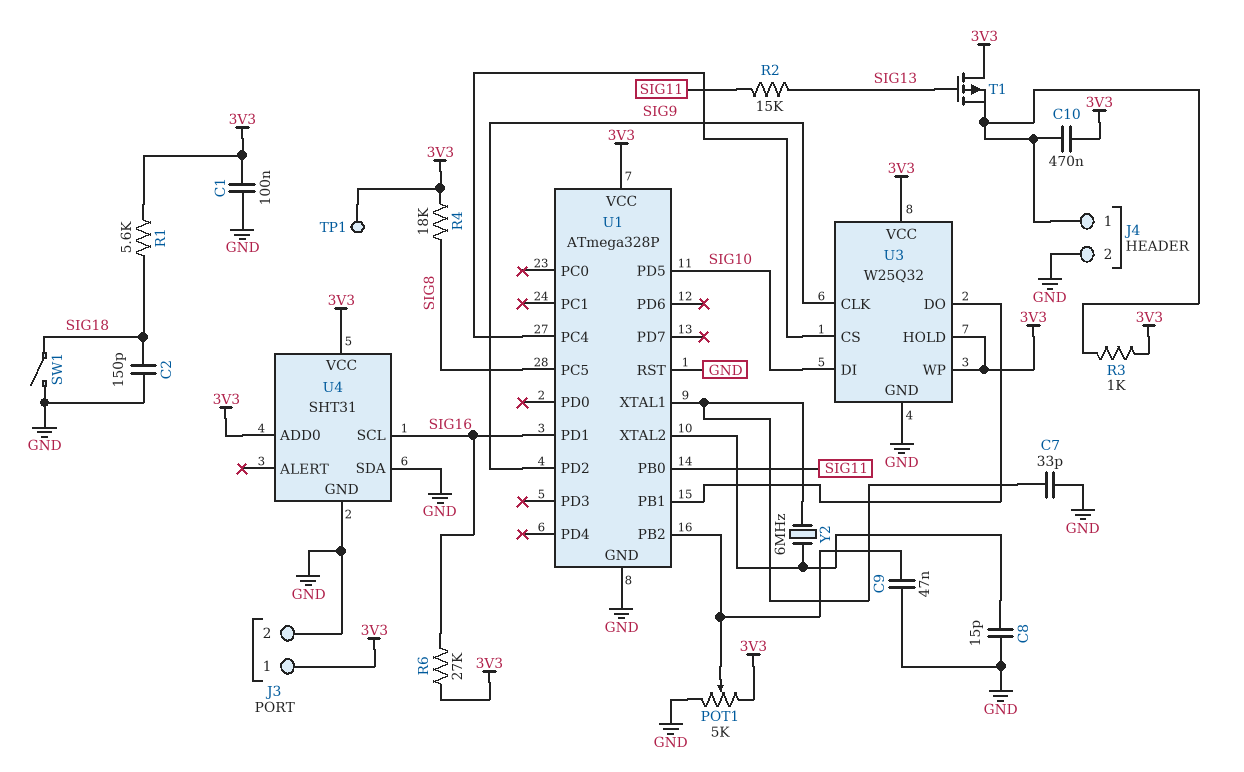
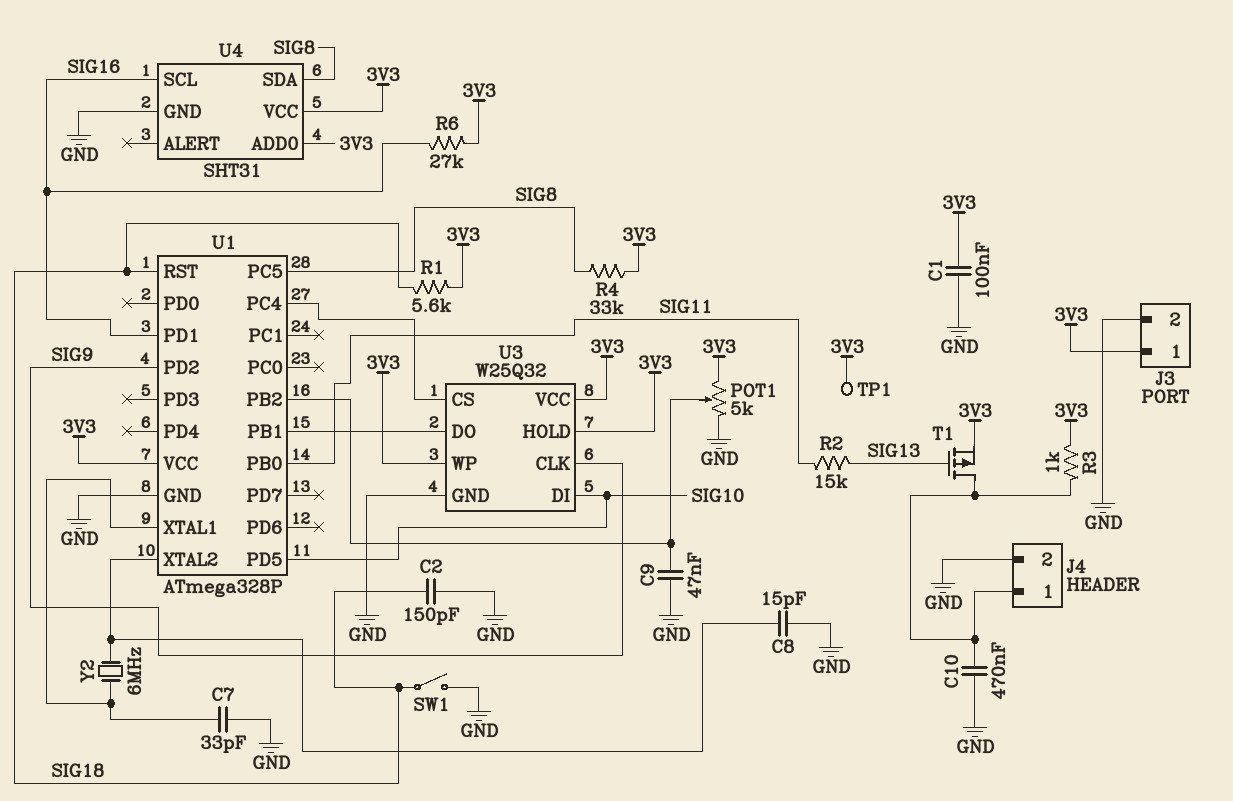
C10: 470nF (3V3, J4/1) -> 470nF (GND, J4/1)
R4: 18k (3V3, SIG8) -> 33k (3V3, SIG8)
T1: PMOS (G SIG13, D 3V3, S J4/1) -> PMOS (G SIG13, D J4/1, S 3V3)
U1 pin RST: GND -> SIG18
U4 pin SDA: GND -> SIG8

